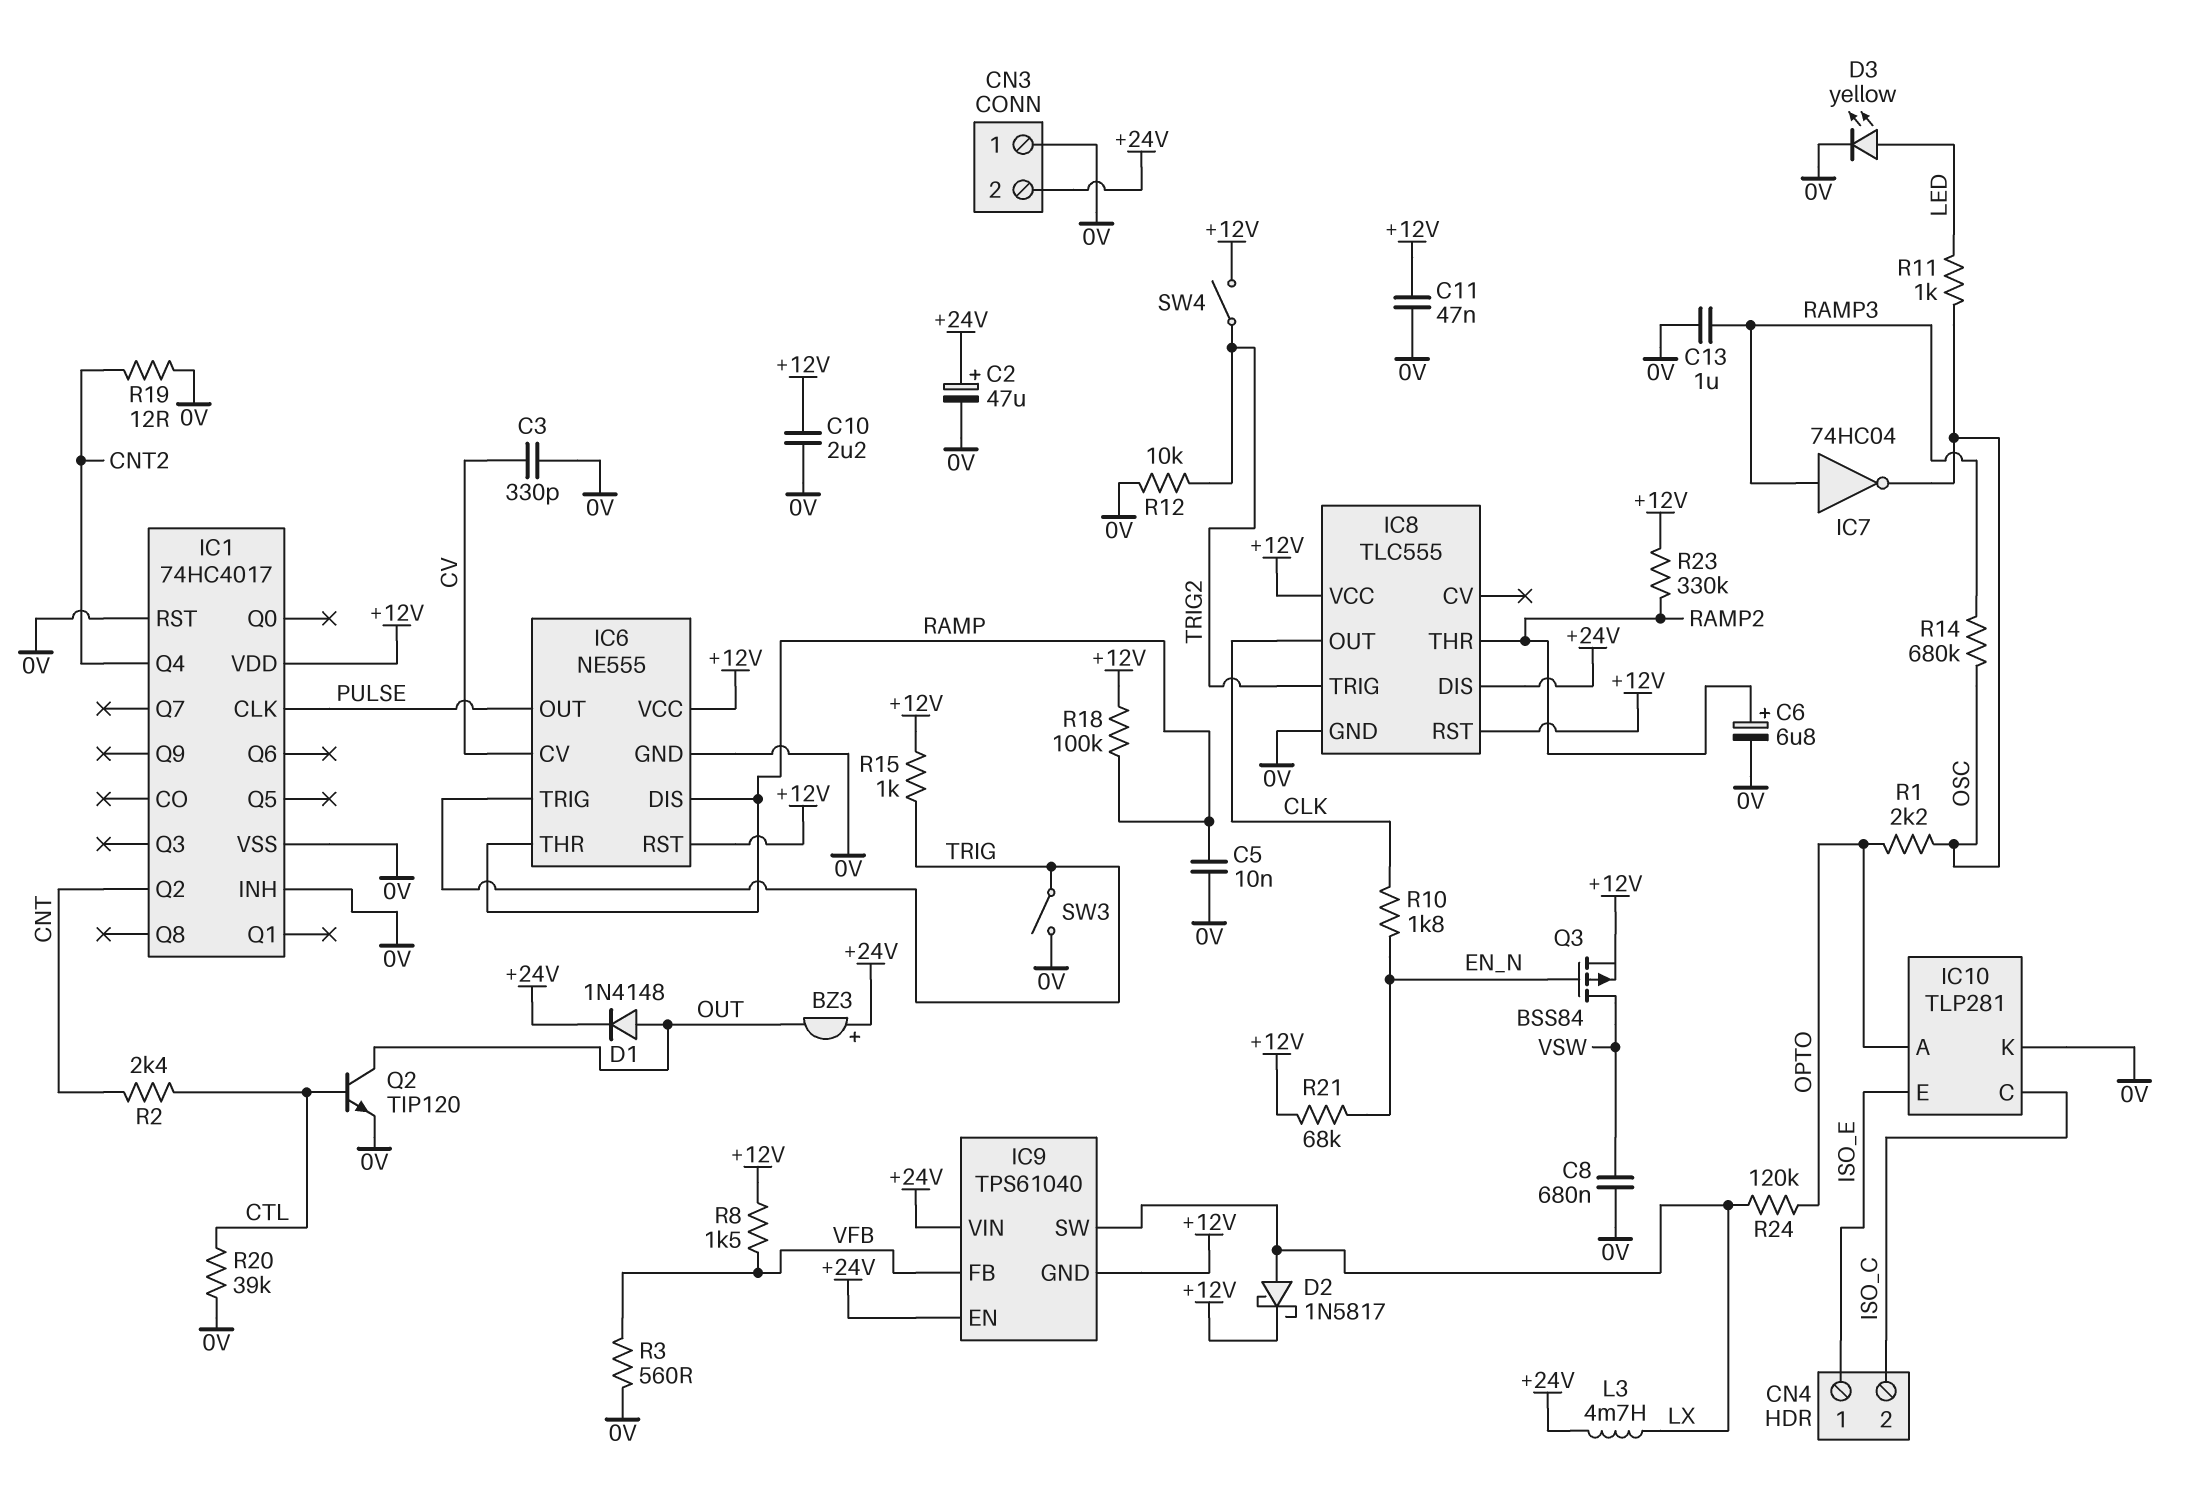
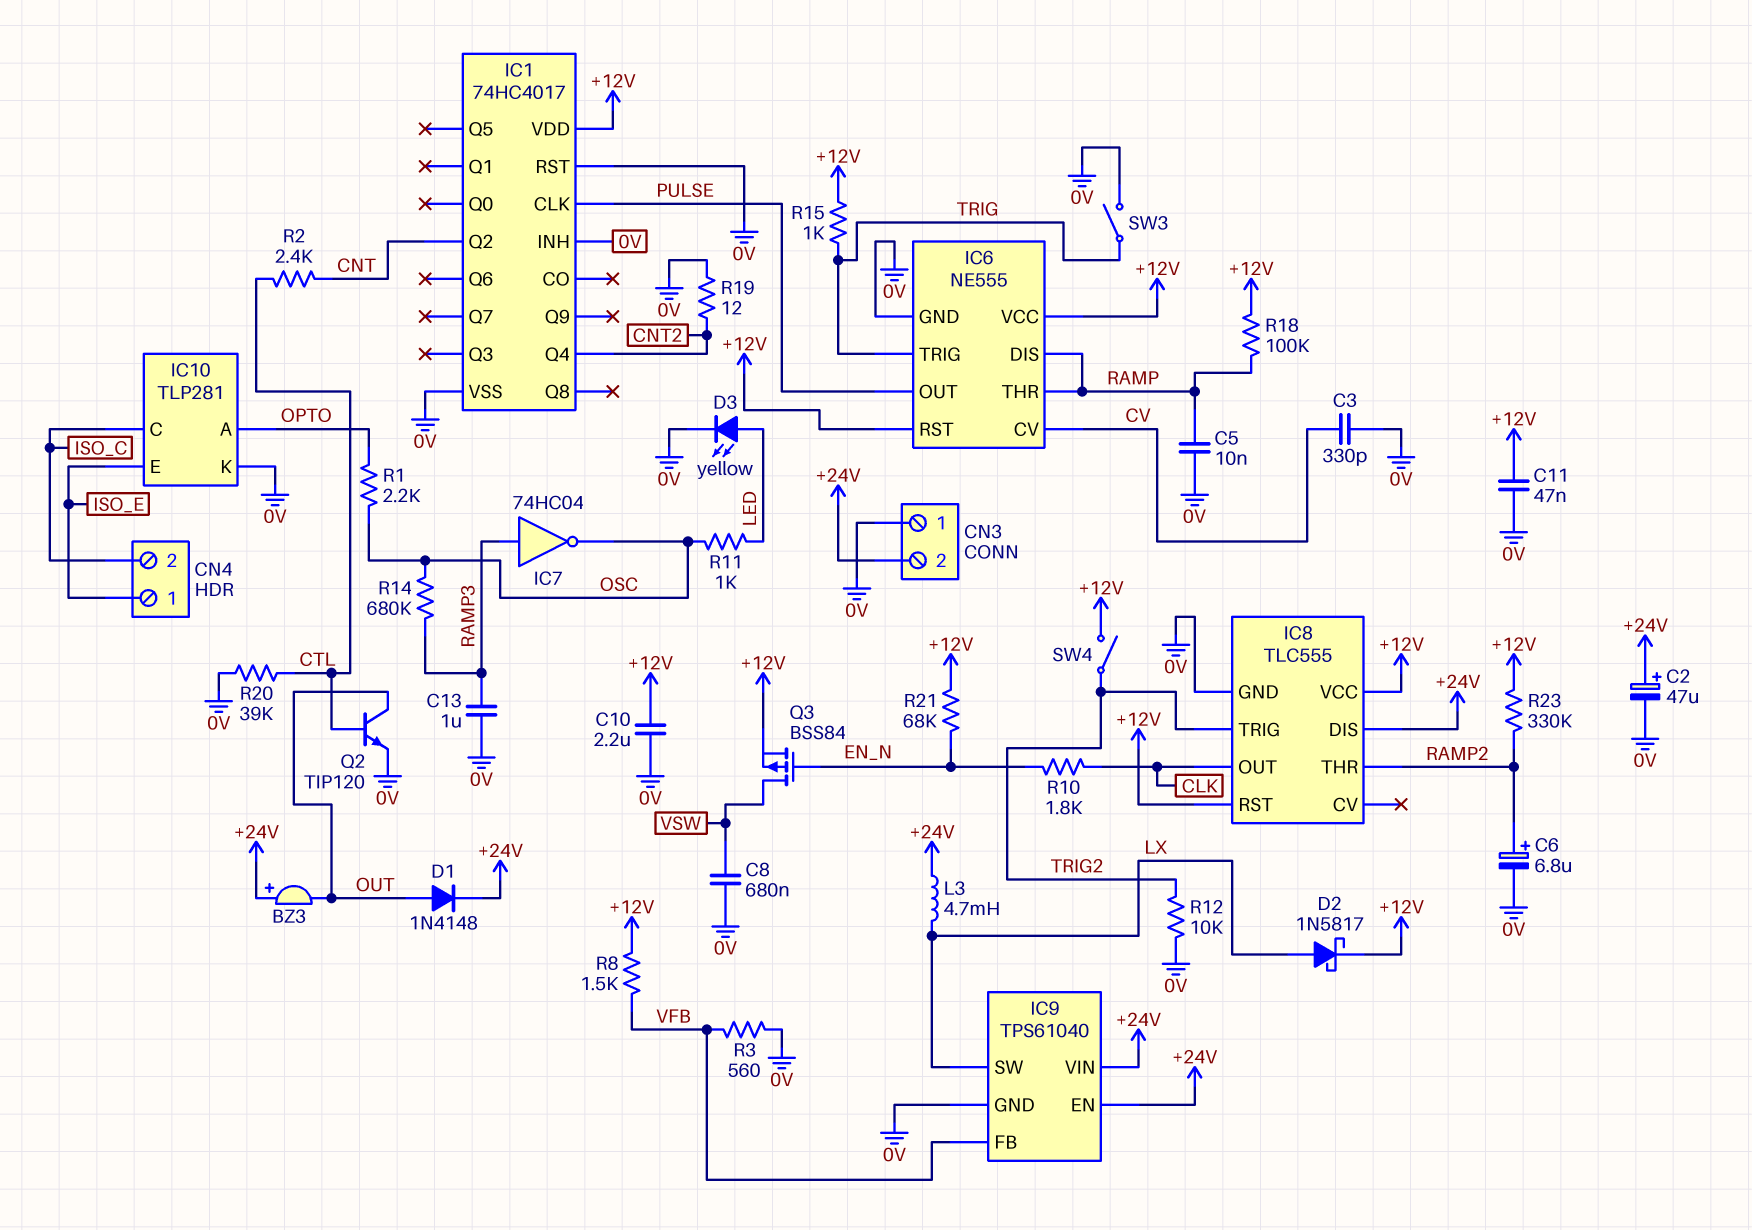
IC9 pin GND: +12V -> 0V
R24: 120k (LX, OPTO) -> none

